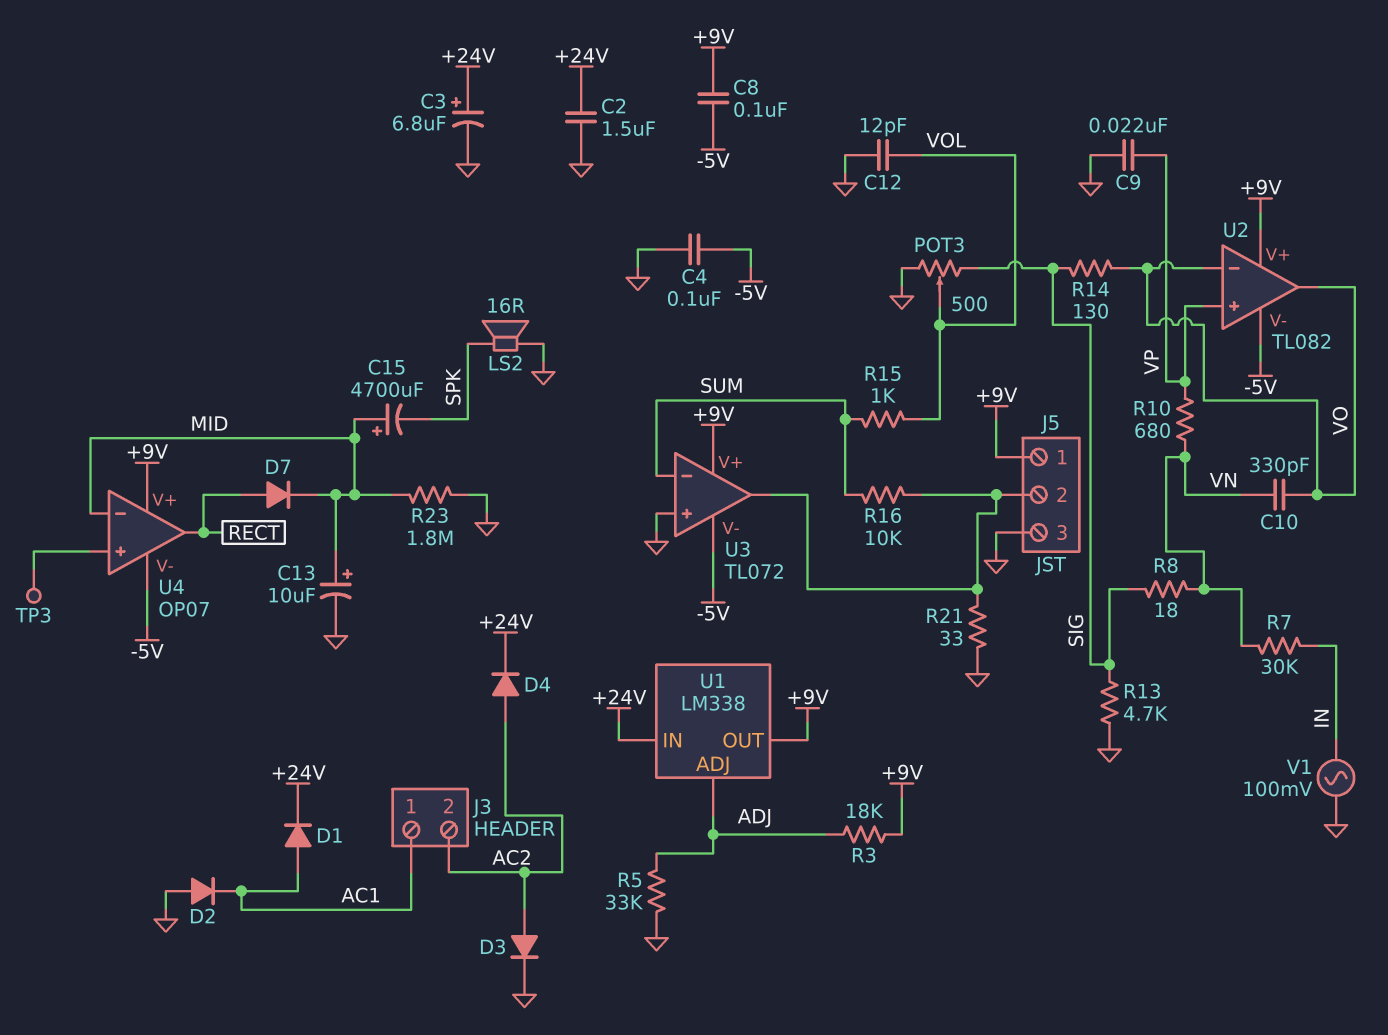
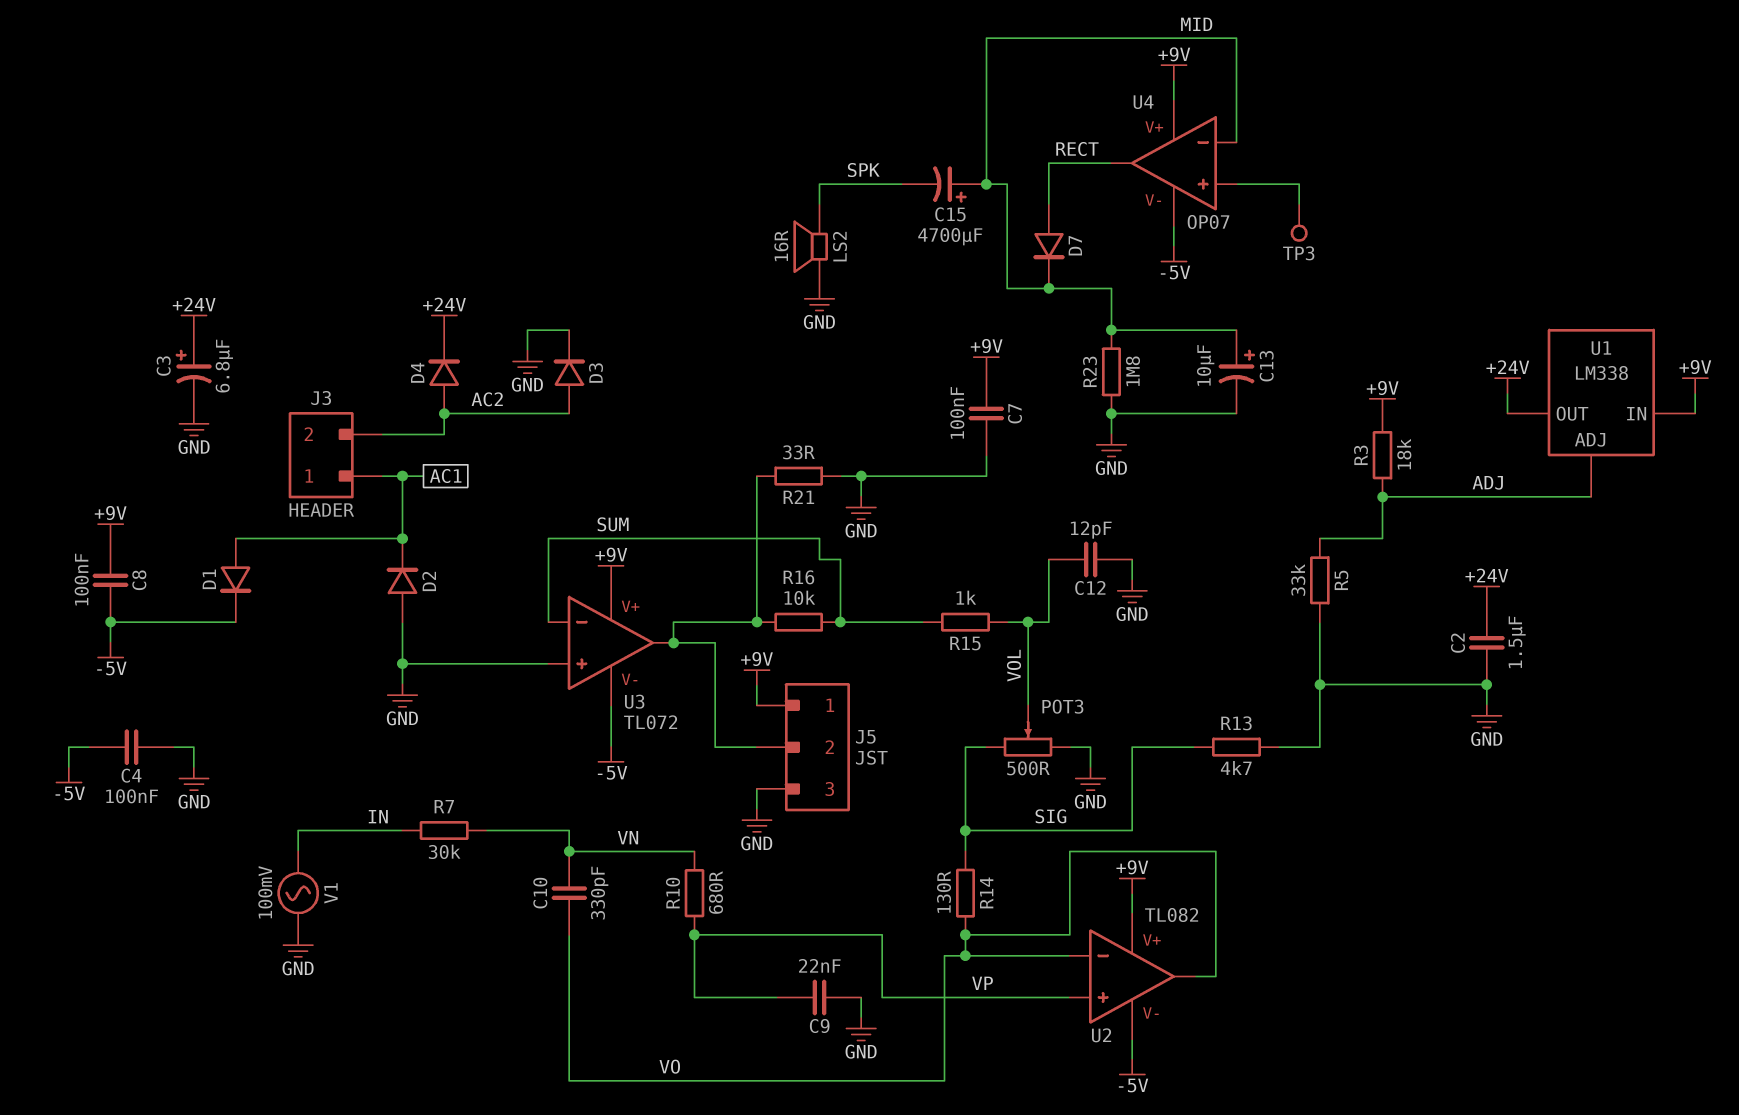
C7: none -> 100nF (+9V, GND)
D1: diode (A AC1, K +24V) -> diode (A AC1, K -5V)
R8: 18 (SIG, VN) -> none
U1 pin IN: +24V -> +9V
U1 pin OUT: +9V -> +24V

